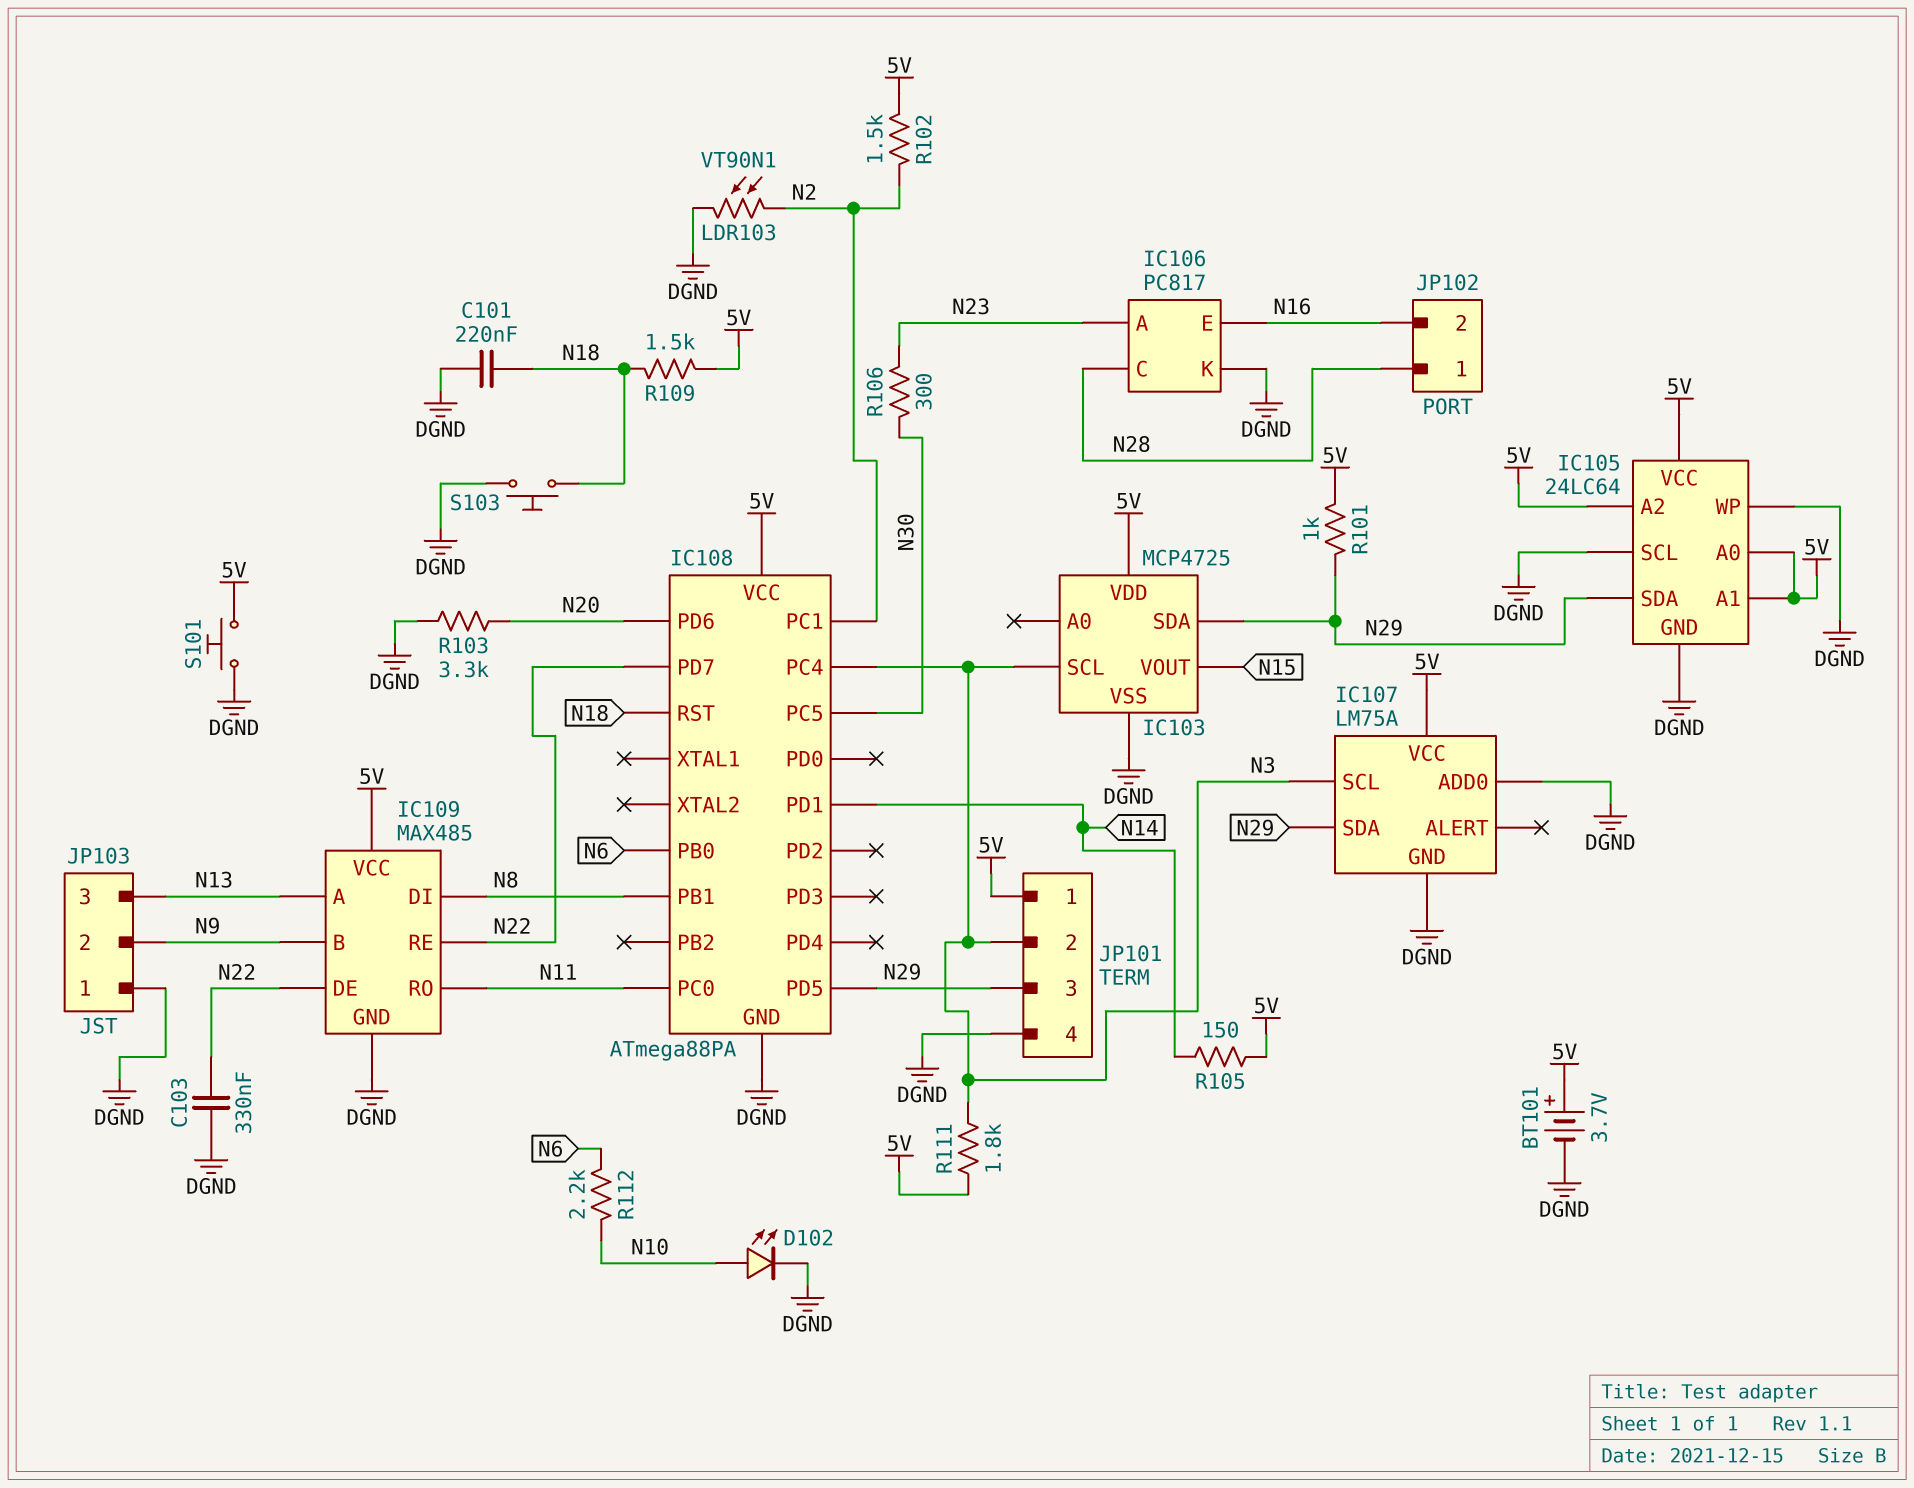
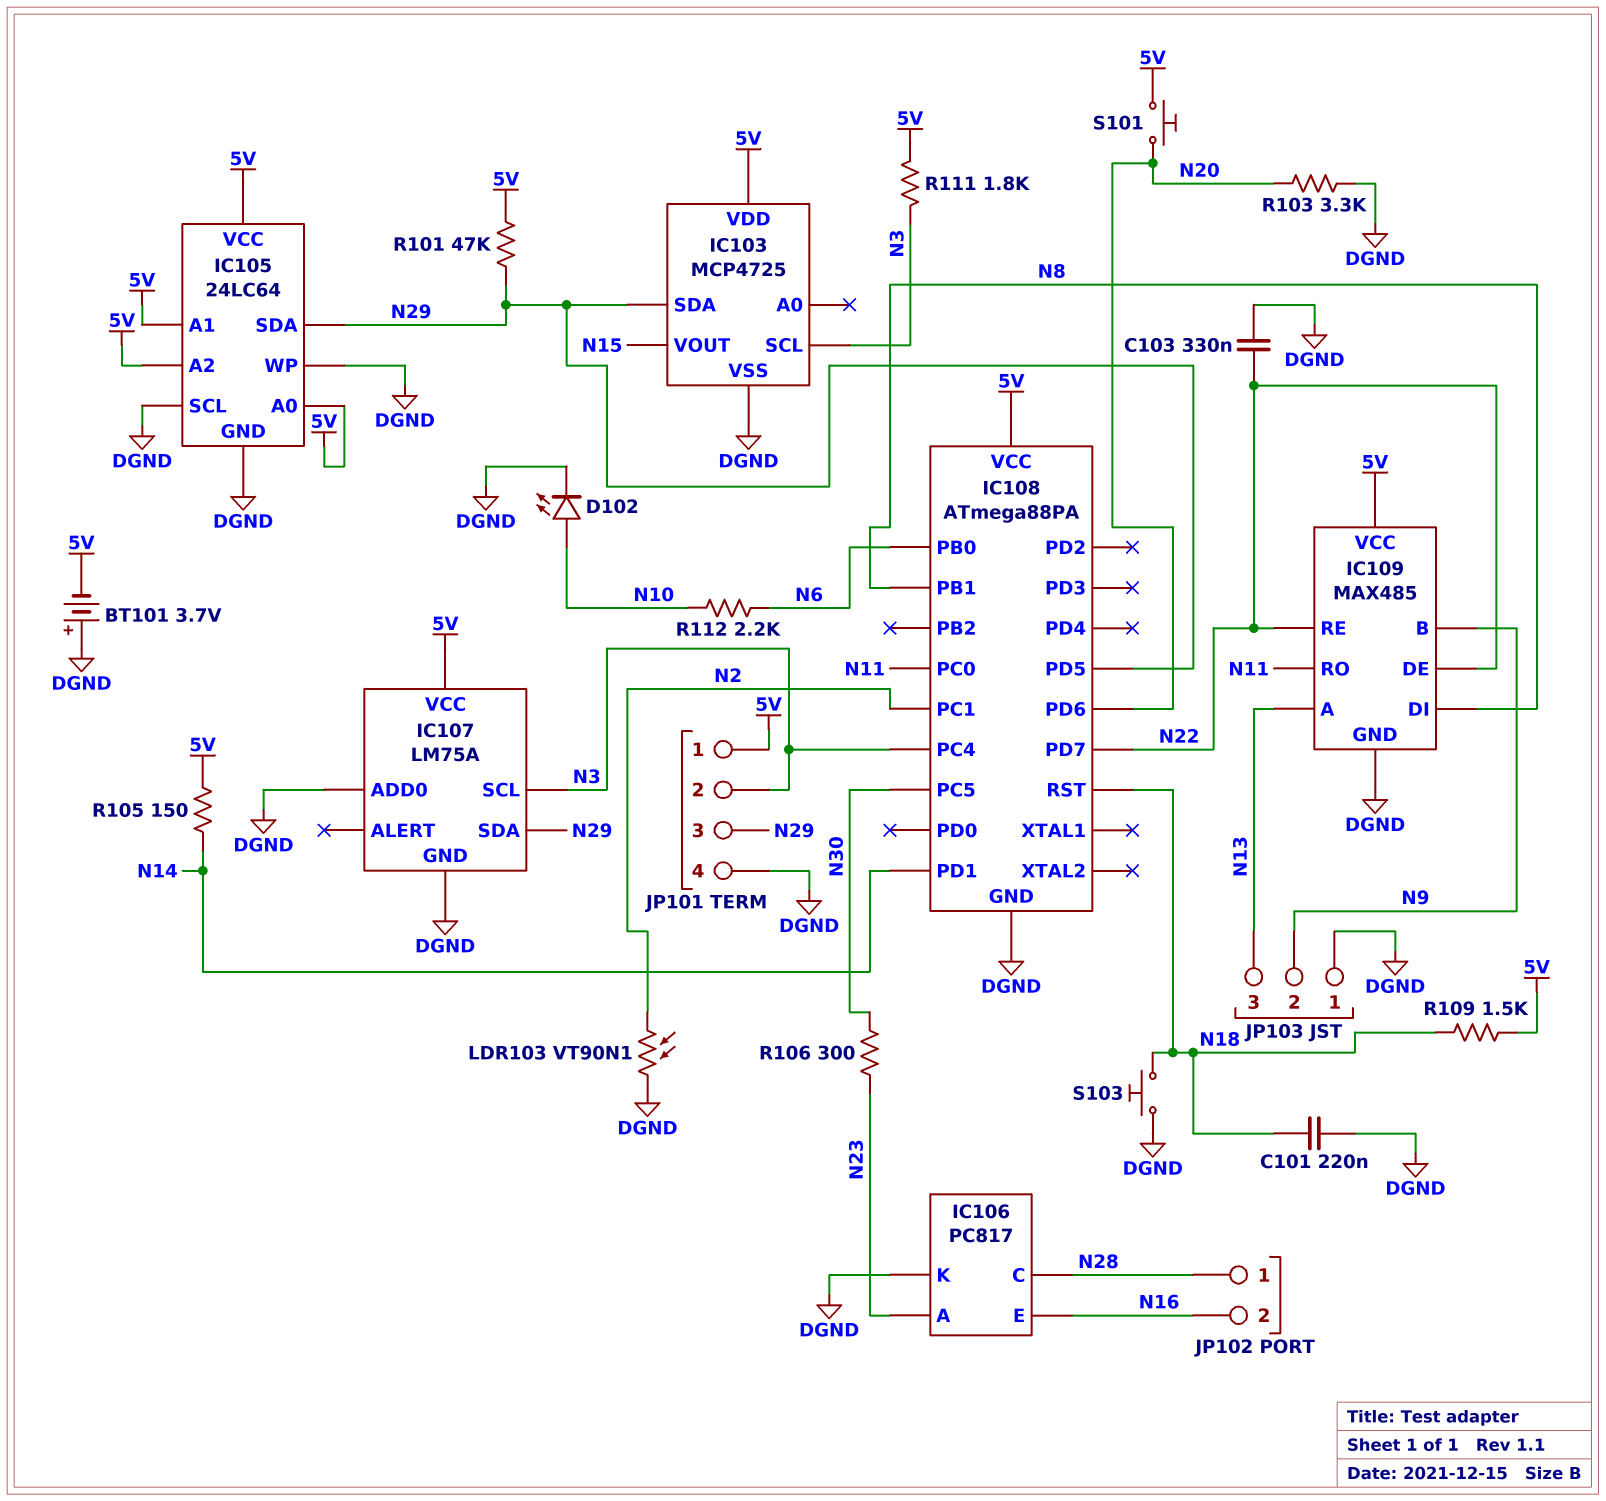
BT101: 3.7V (plus 5V, minus DGND) -> 3.7V (plus DGND, minus 5V)
R101: 1k (5V, N29) -> 47k (5V, N29)
R102: 1.5k (5V, N2) -> none
S101: button (5V, DGND) -> button (5V, N20)

